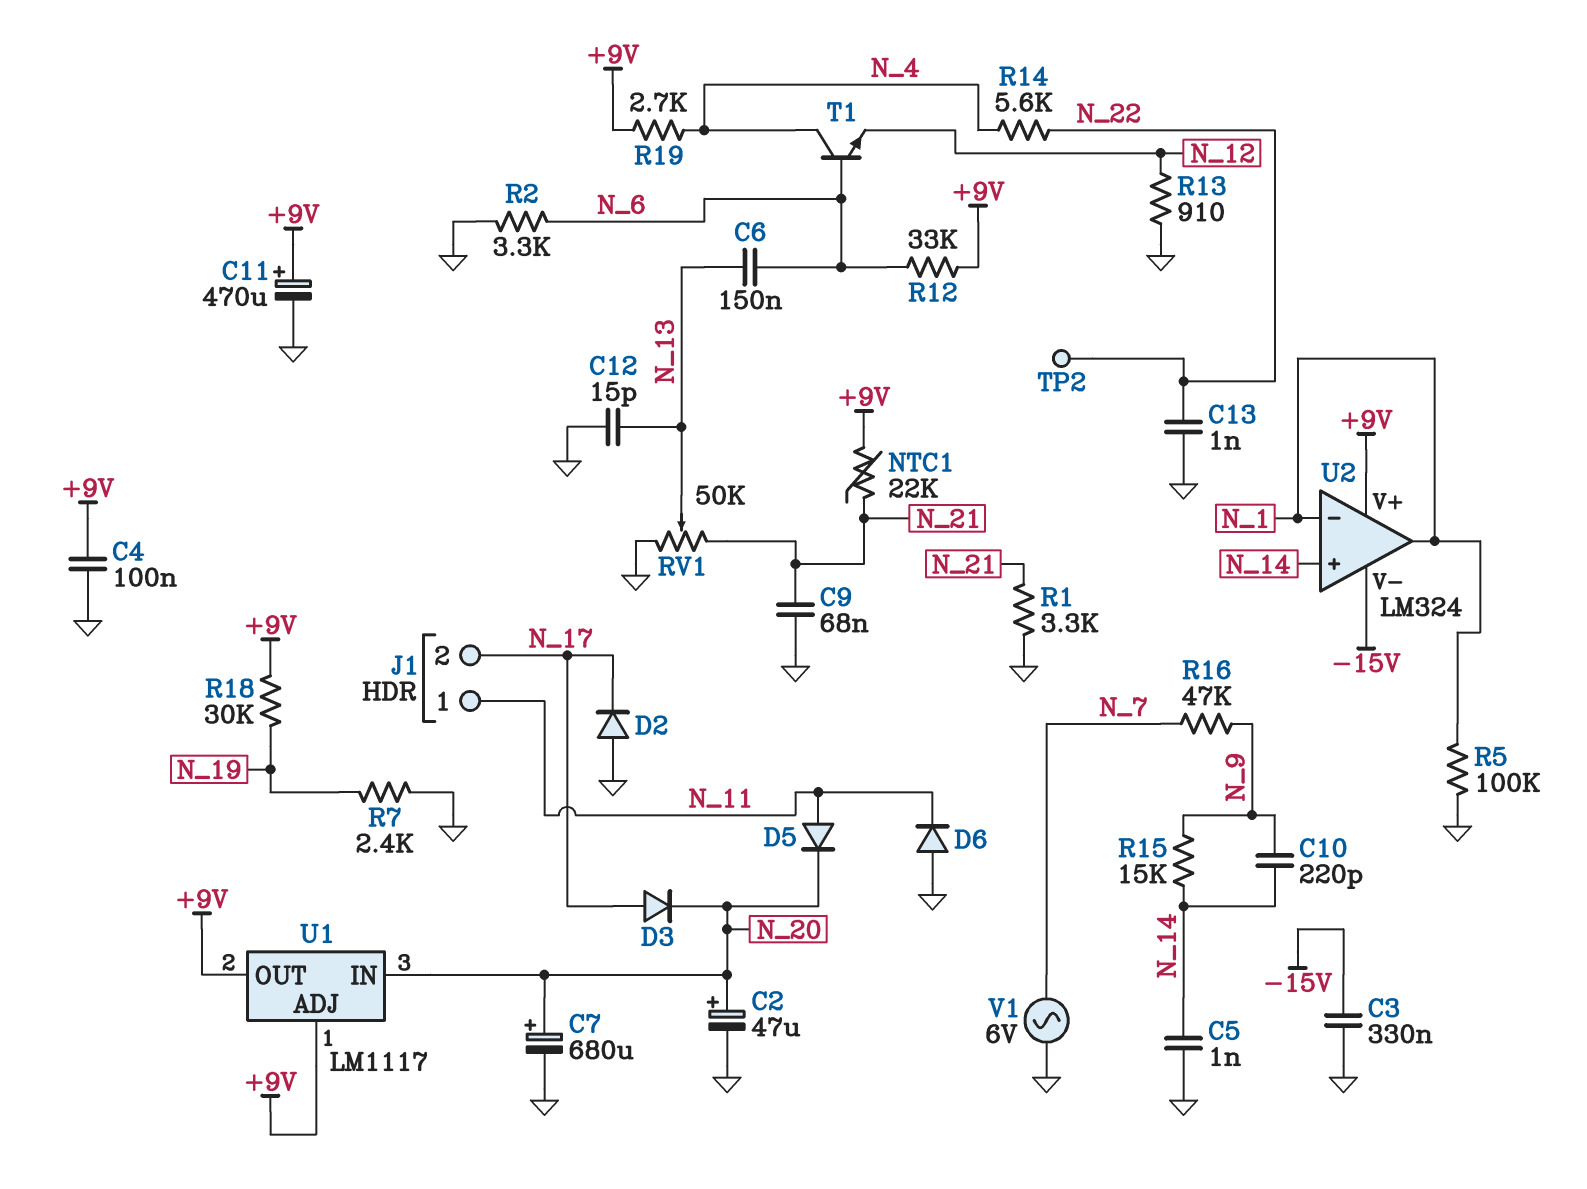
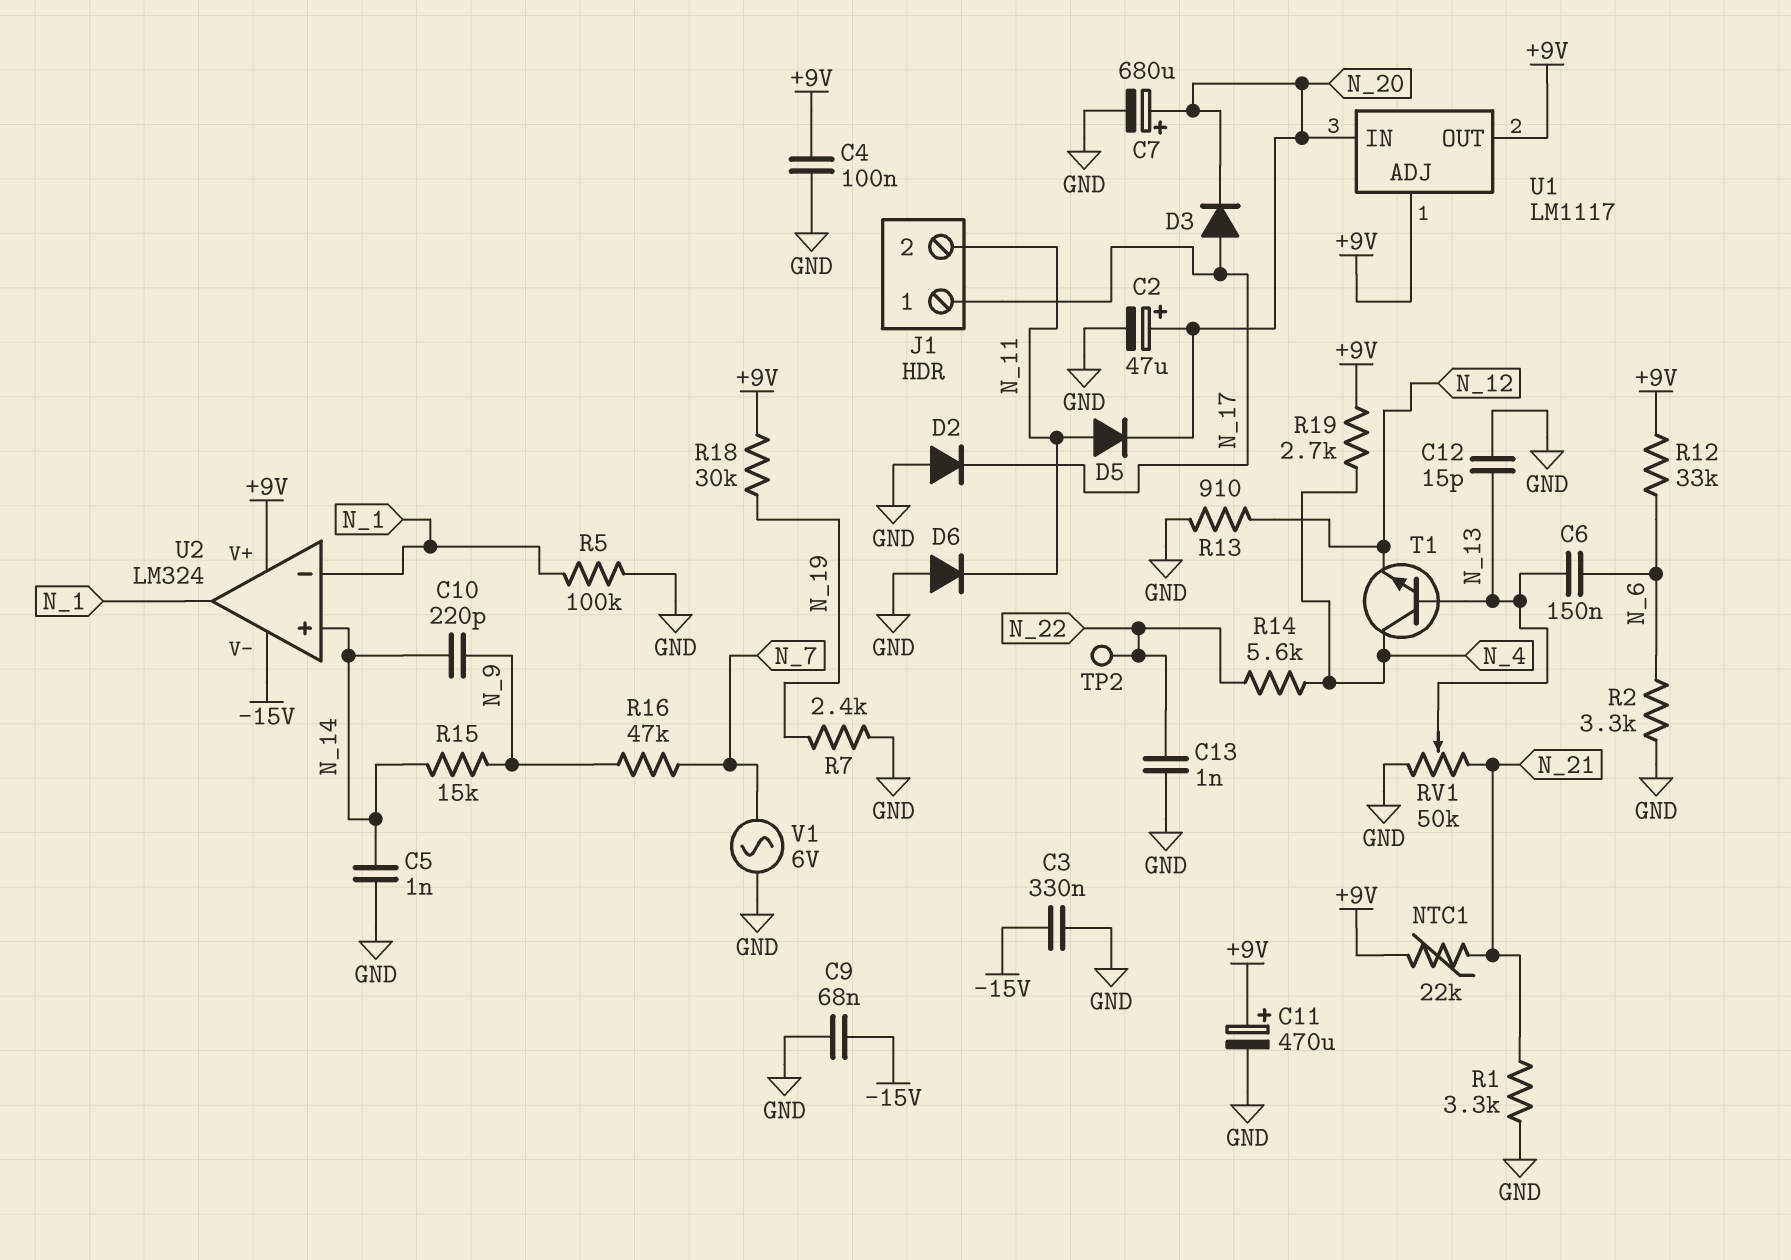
C9: 68nF (GND, N_21) -> 68nF (-15V, GND)
J1 pin 1: N_11 -> N_17
J1 pin 2: N_17 -> N_11
T1: NPN (B N_6, C N_4, E N_12) -> NPN (B N_13, C N_4, E N_12)

